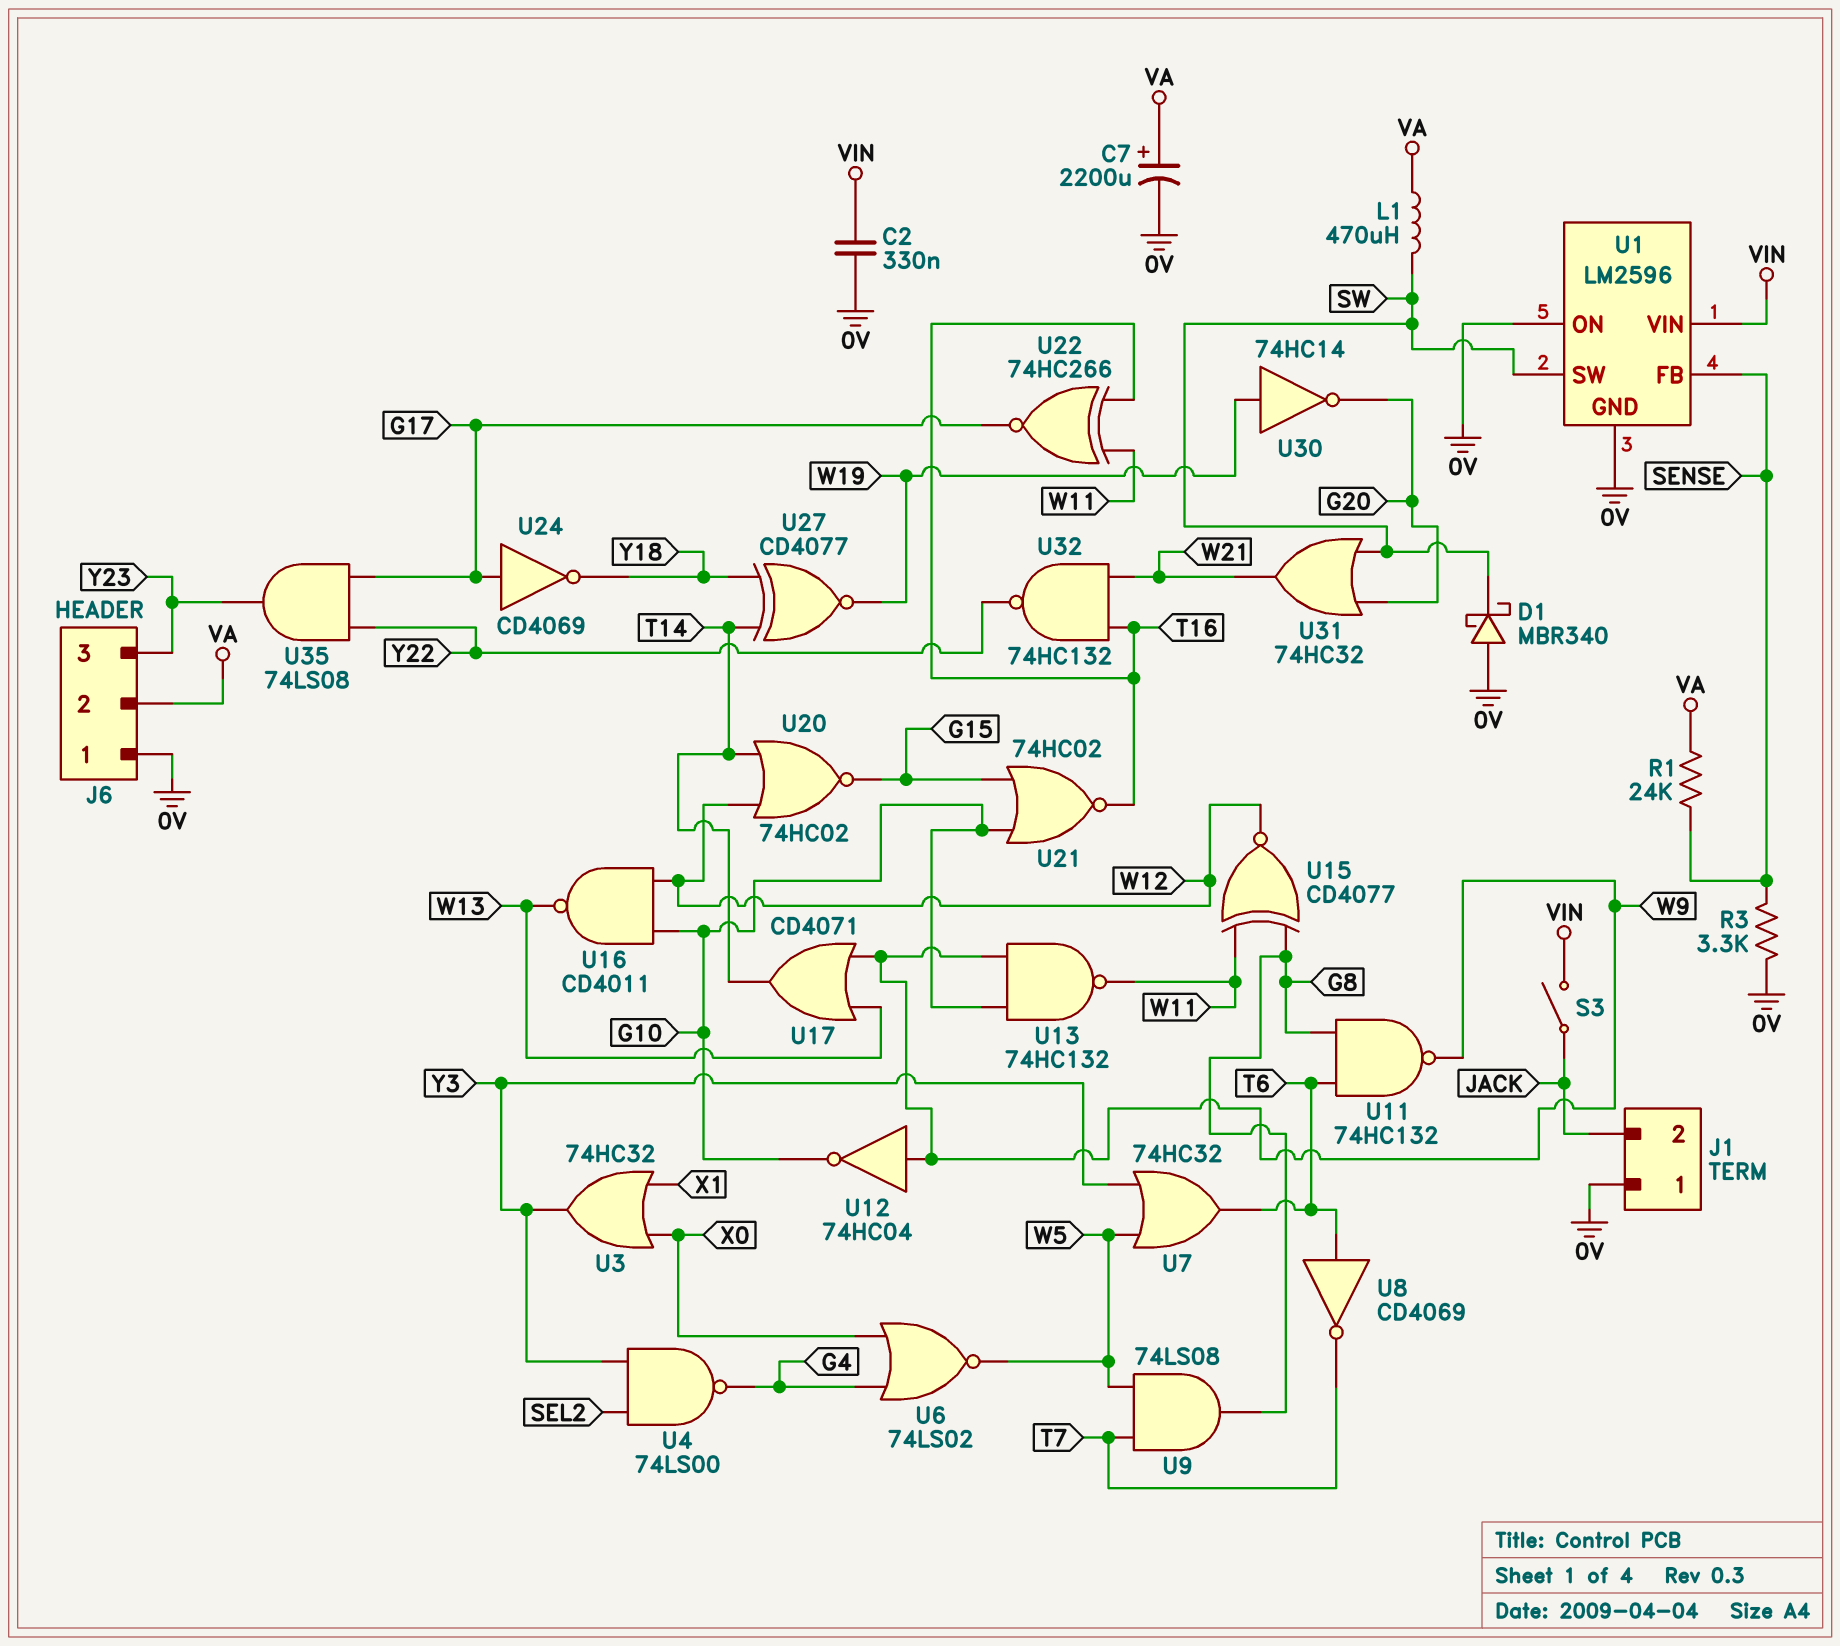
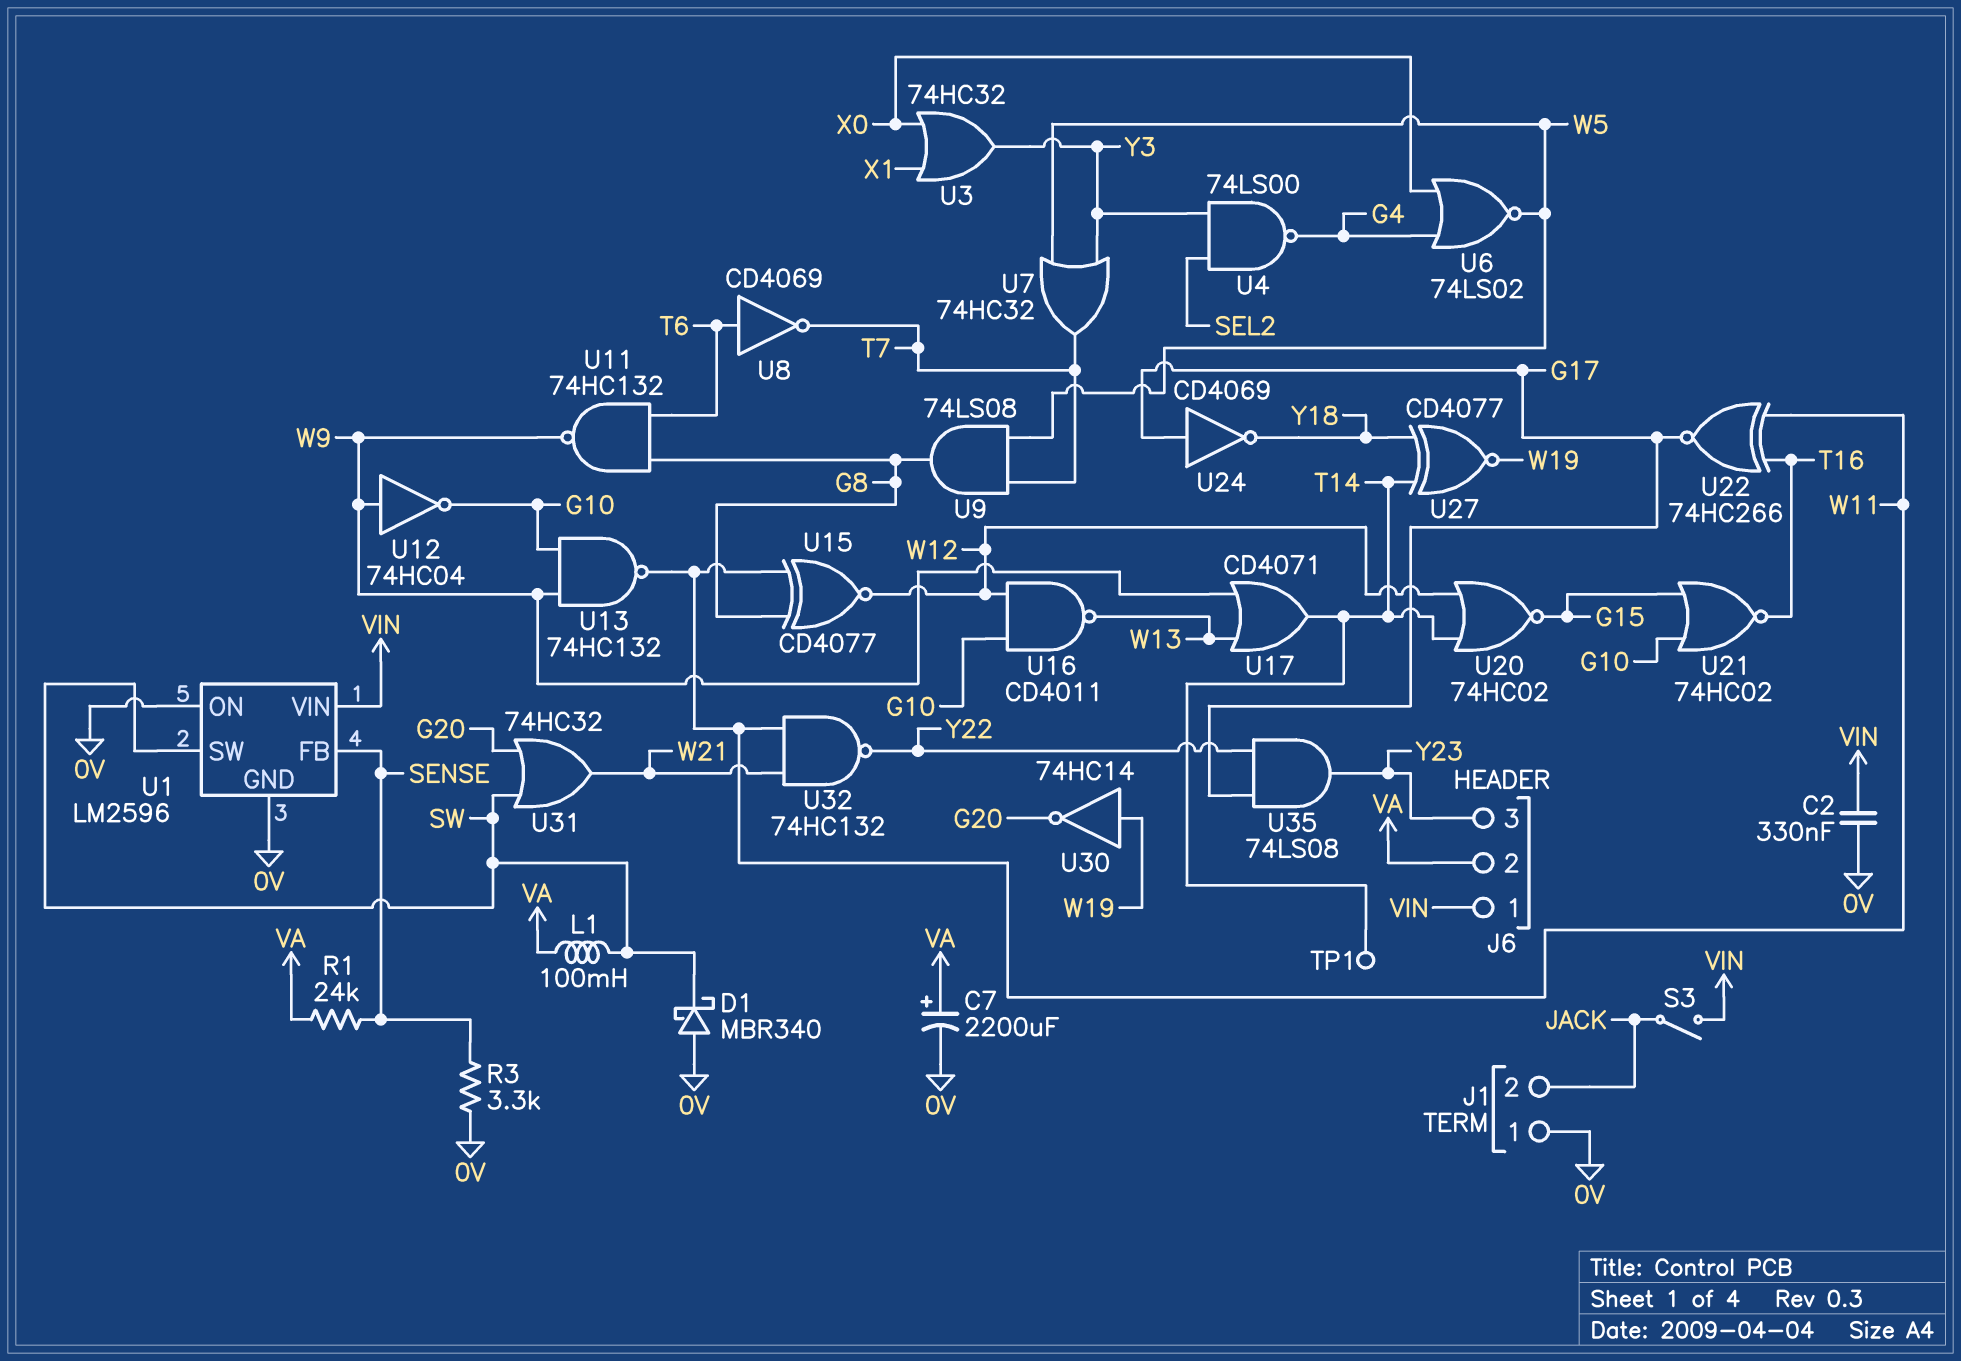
J6 pin 1: 0V -> VIN
L1: 470uH (SW, VA) -> 100mH (SW, VA)
TP1: none -> test point (T14)
U7: OR 74HC32 (in W5, in Y3, out T6) -> OR 74HC32 (in W5, in Y3, out T7)
U32: NAND 74HC132 (in T16, in W21, out Y22) -> NAND 74HC132 (in W11, in W21, out Y22)

